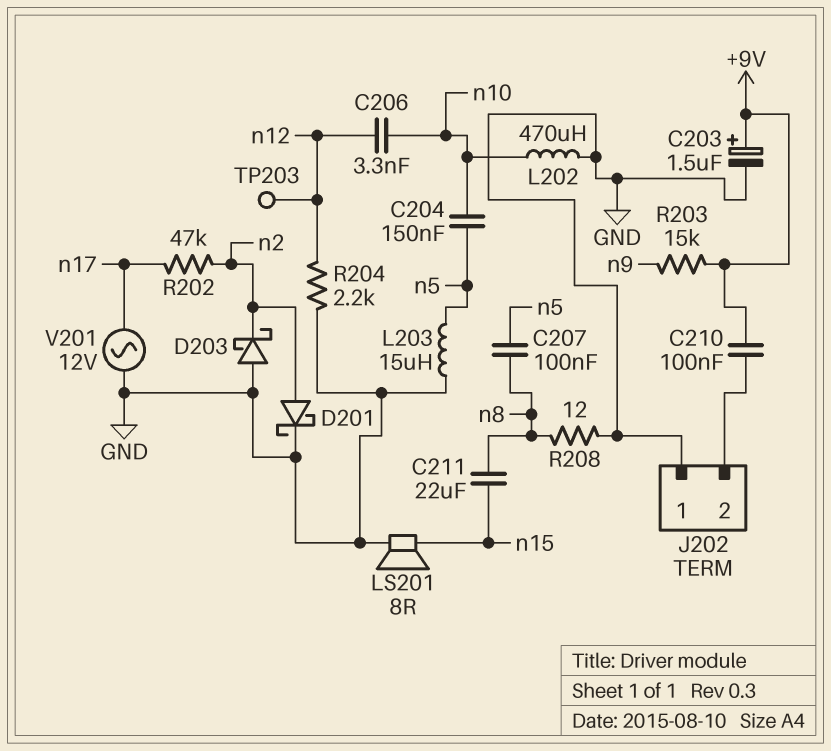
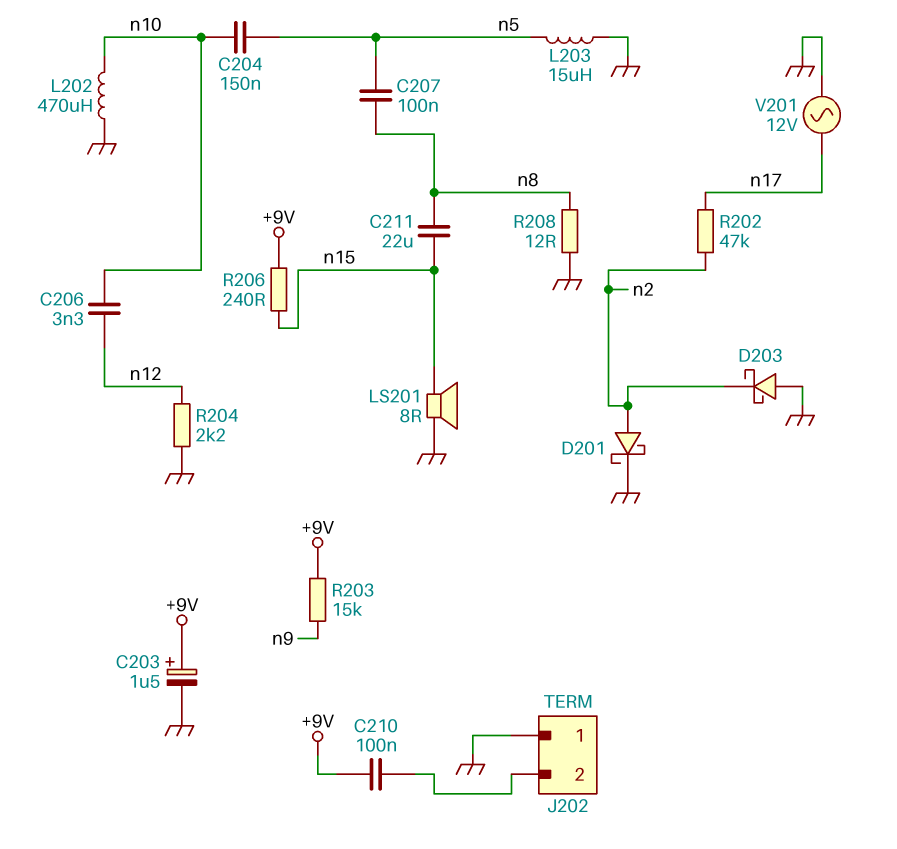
R206: none -> 240 (+9V, n15)
TP203: test point (n12) -> none

